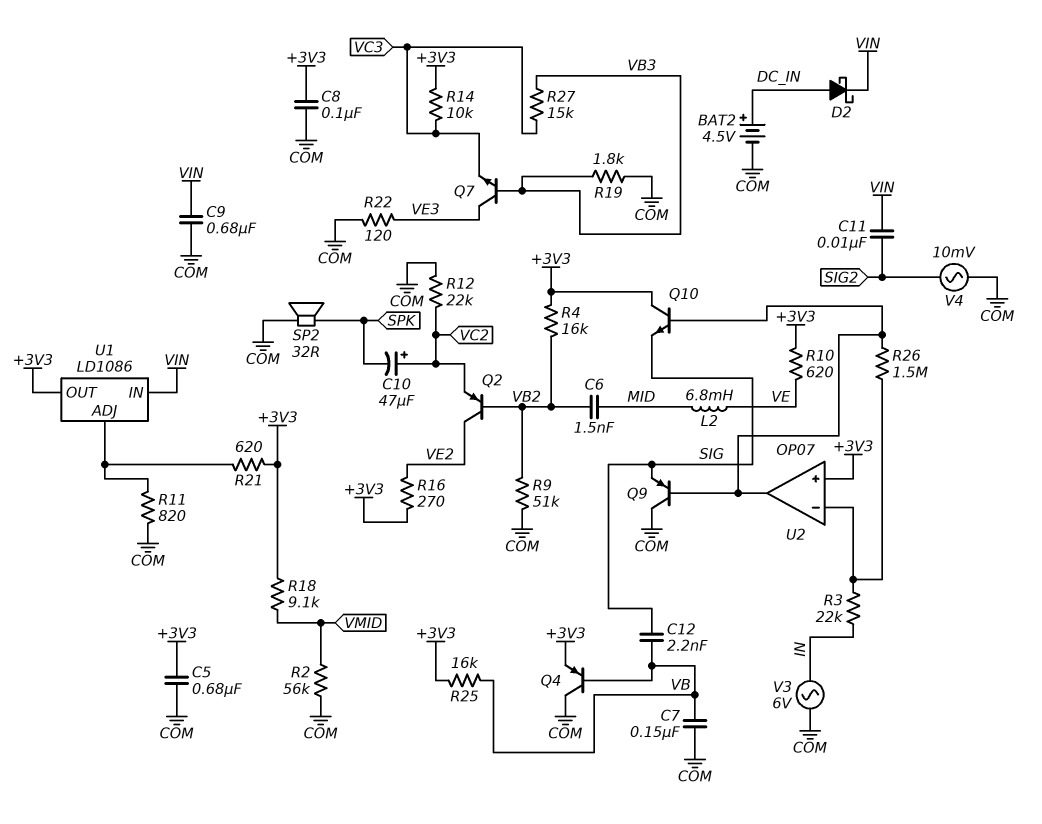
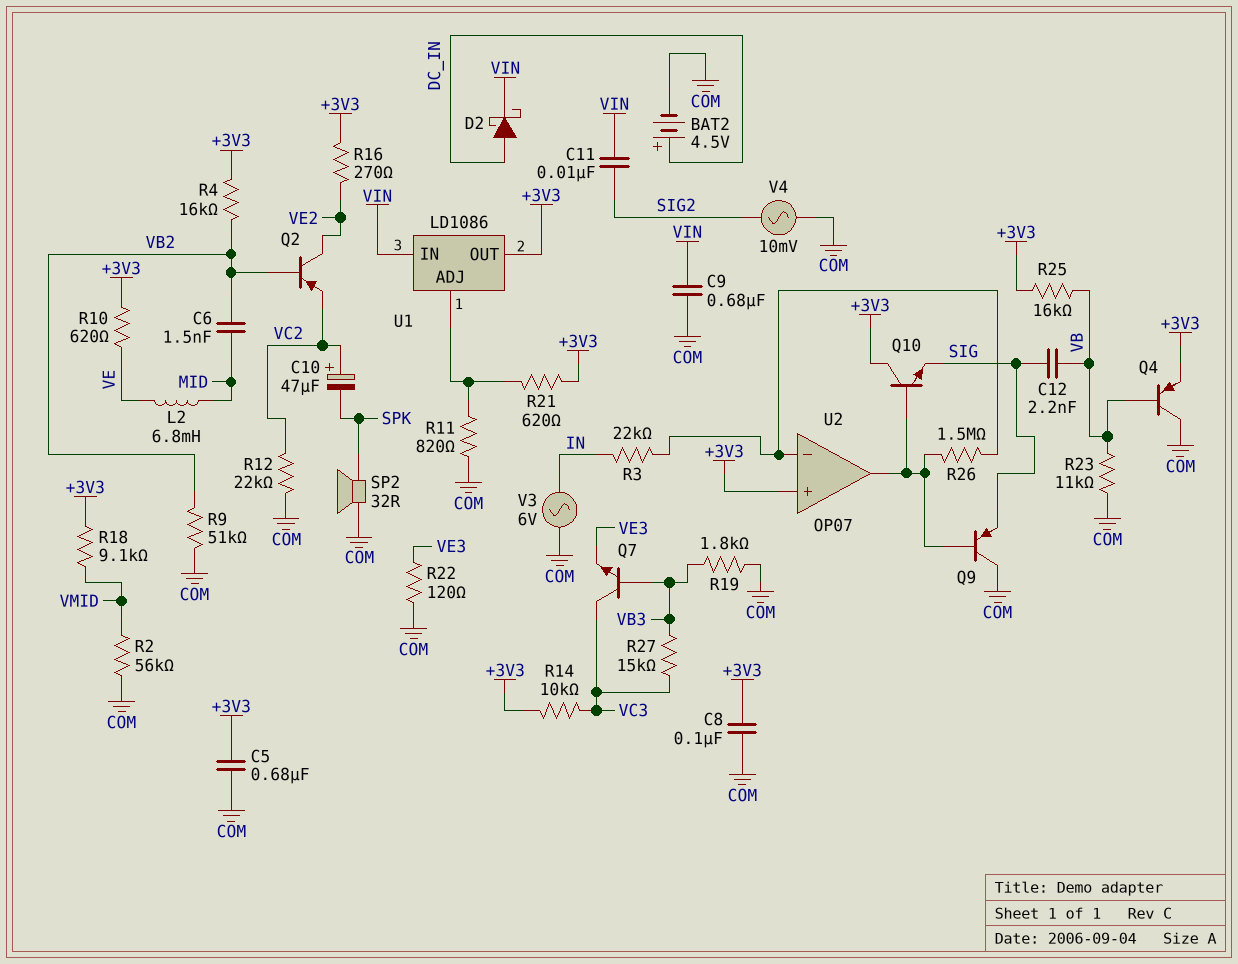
C7: 150nF (COM, VB) -> none
Q7: NPN (B VB3, C VE3, E VC3) -> NPN (B VB3, C VC3, E VE3)
R23: none -> 11k (COM, VB)

